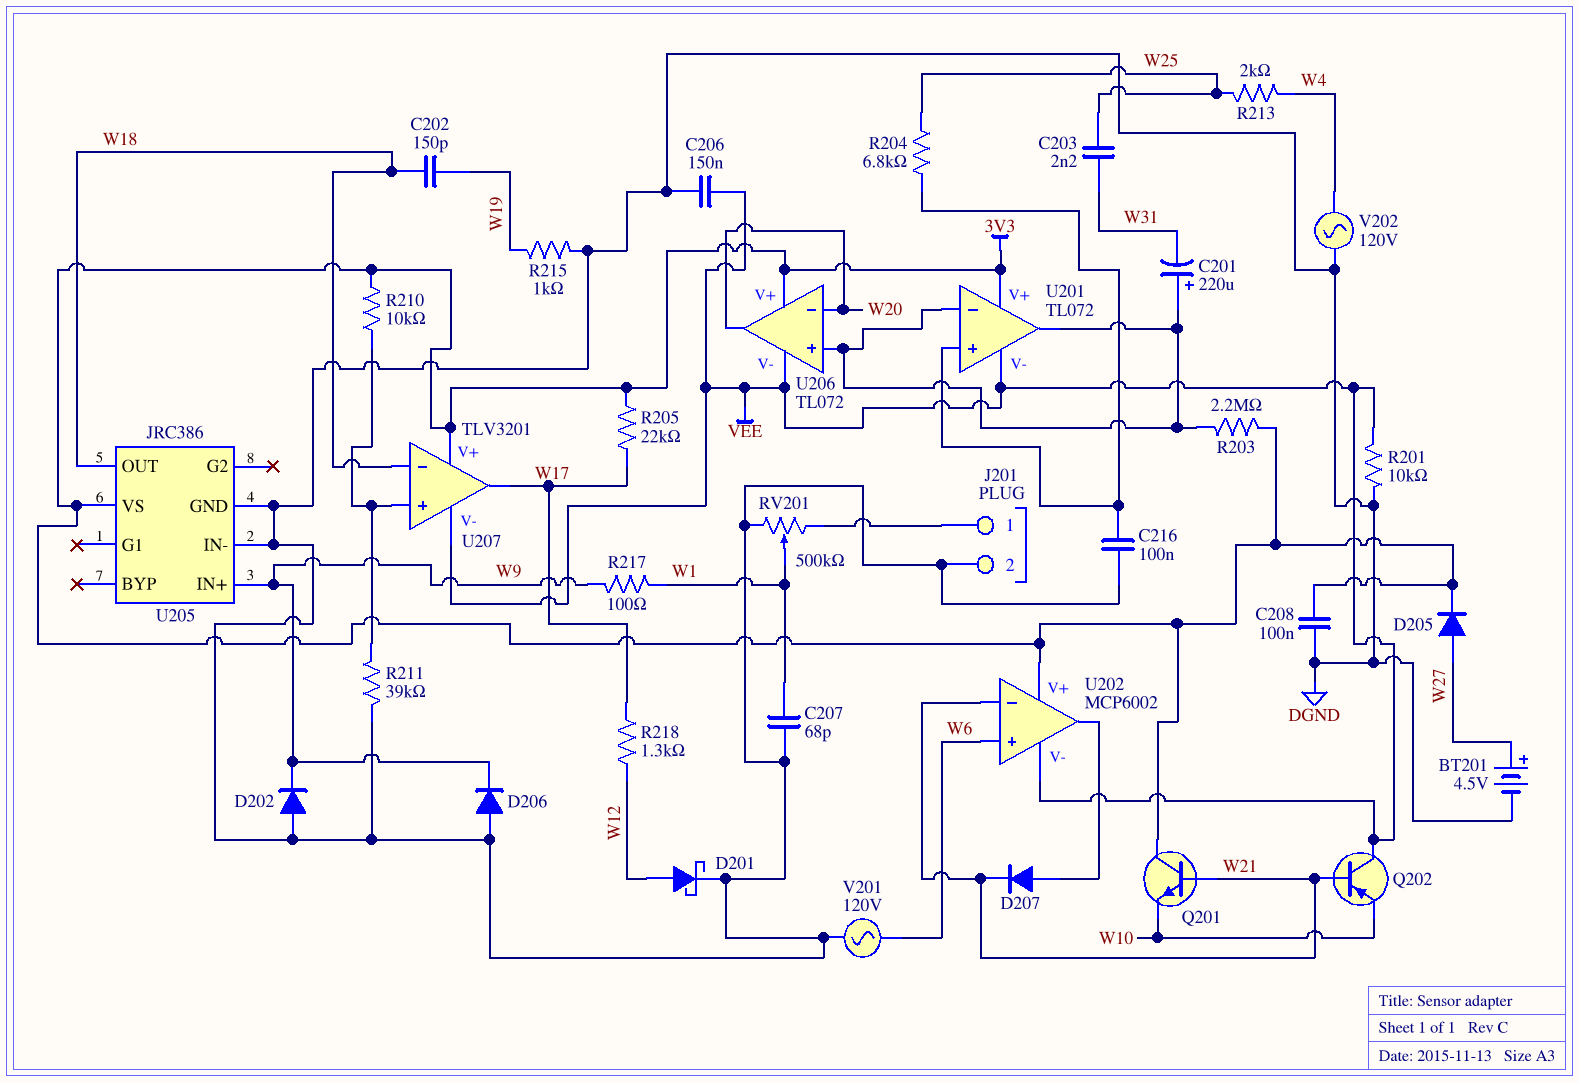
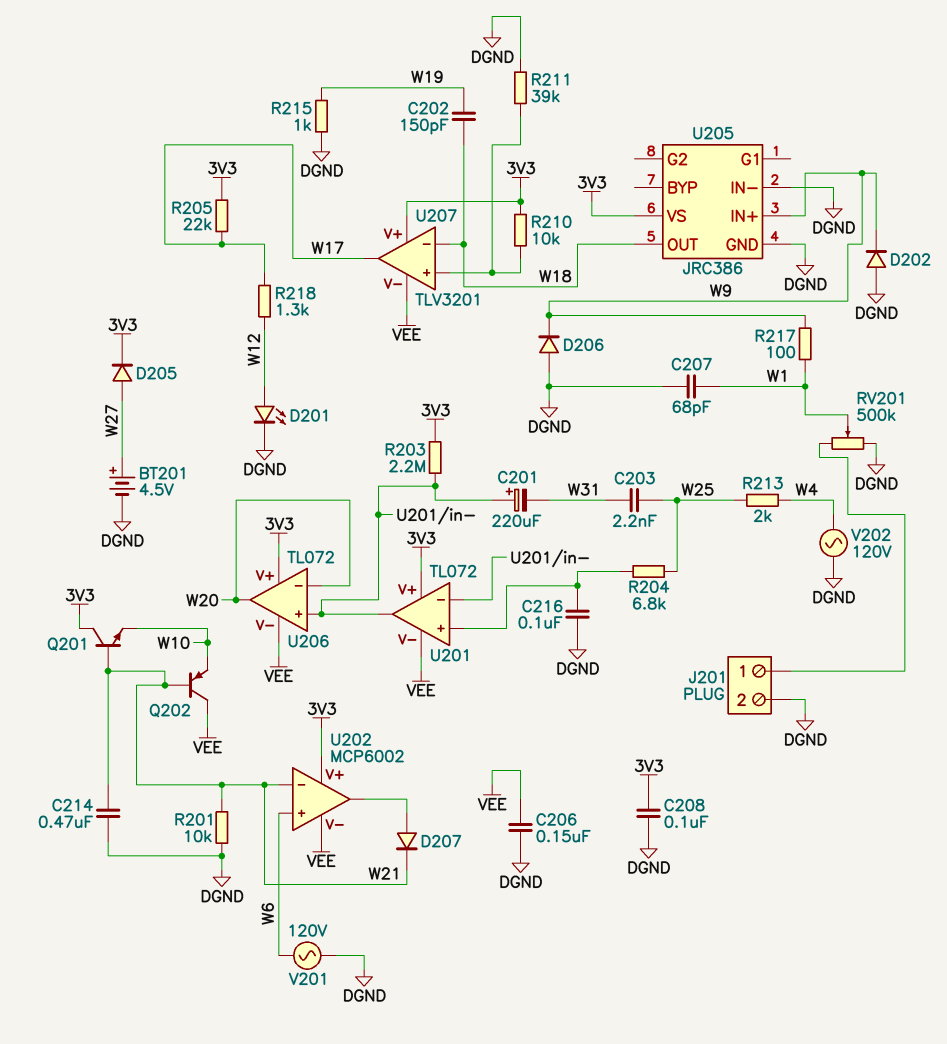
C214: none -> 470nF (DGND, W21)
D201: schottky (A W12, K DGND) -> LED (A W12, K DGND)
R201: 10k (DGND, VEE) -> 10k (DGND, W21)

